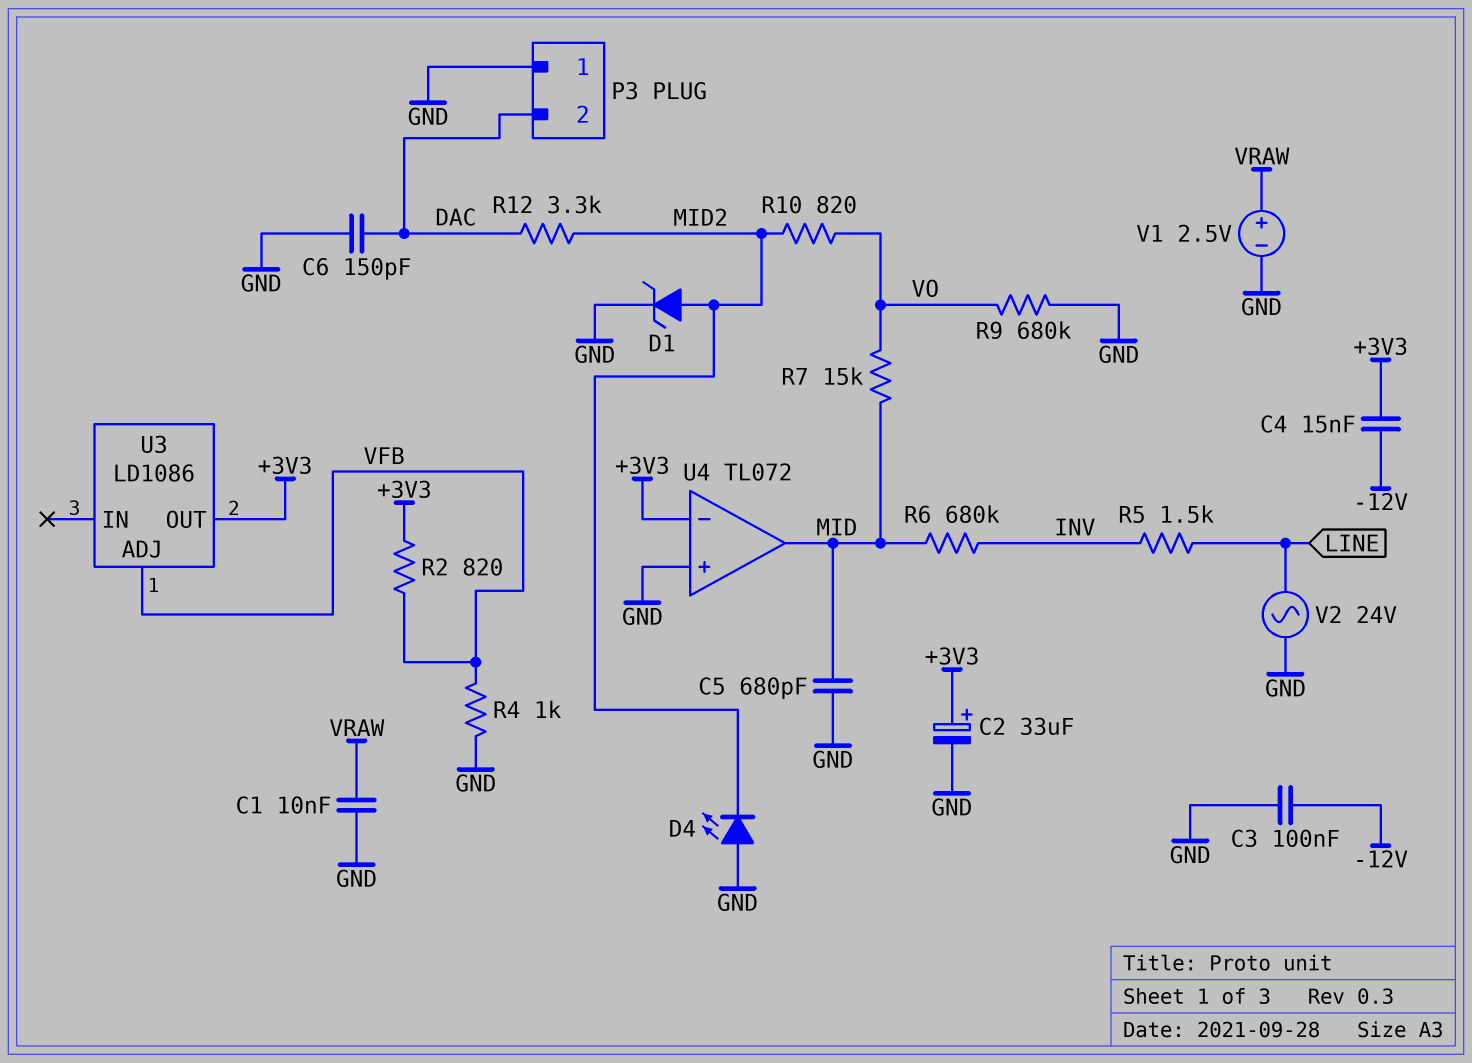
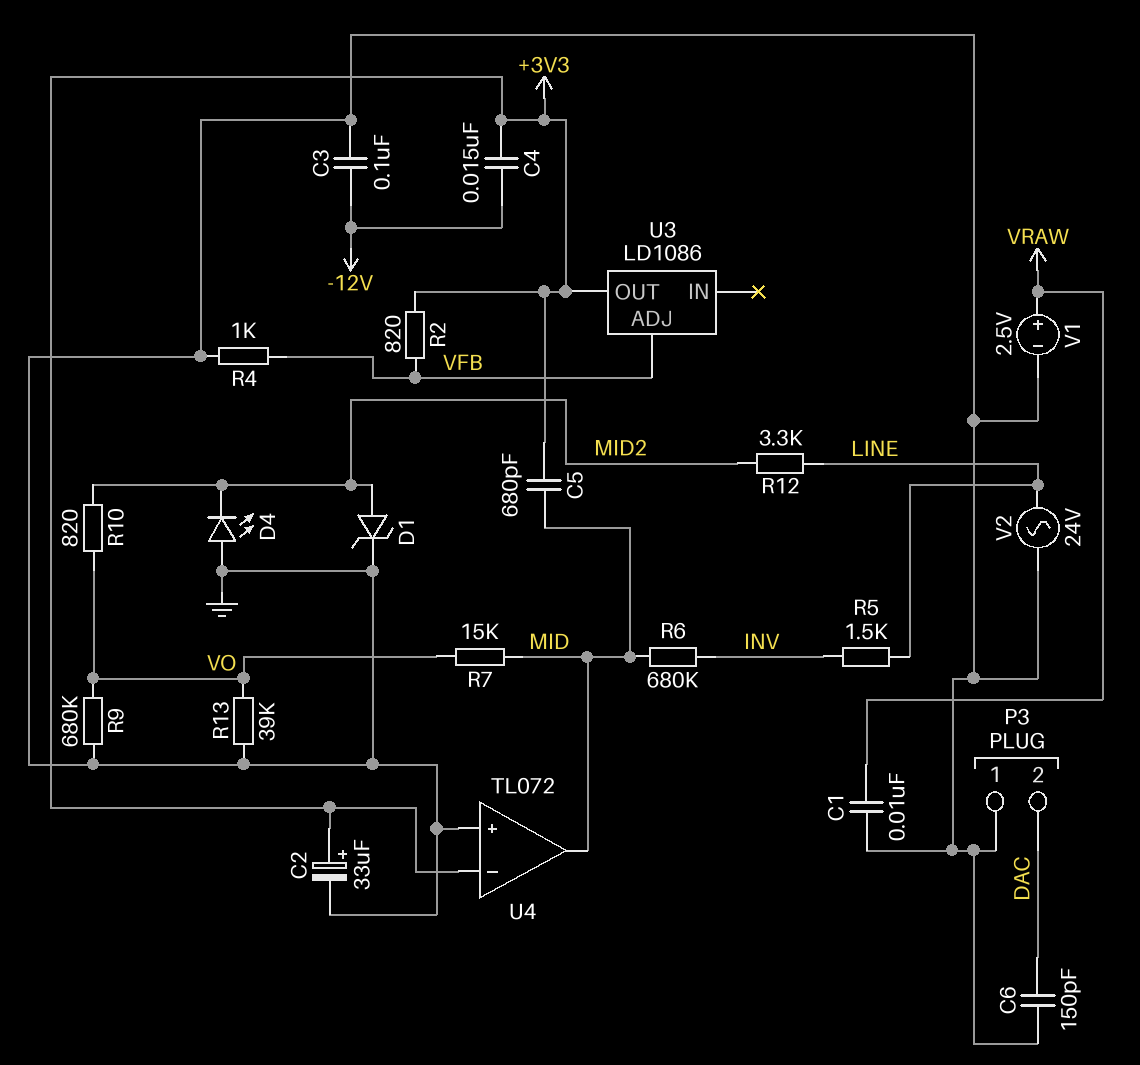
C5: 680pF (GND, MID) -> 680pF (+3V3, MID)
R12: 3.3k (DAC, MID2) -> 3.3k (LINE, MID2)
R13: none -> 39k (GND, VO)

